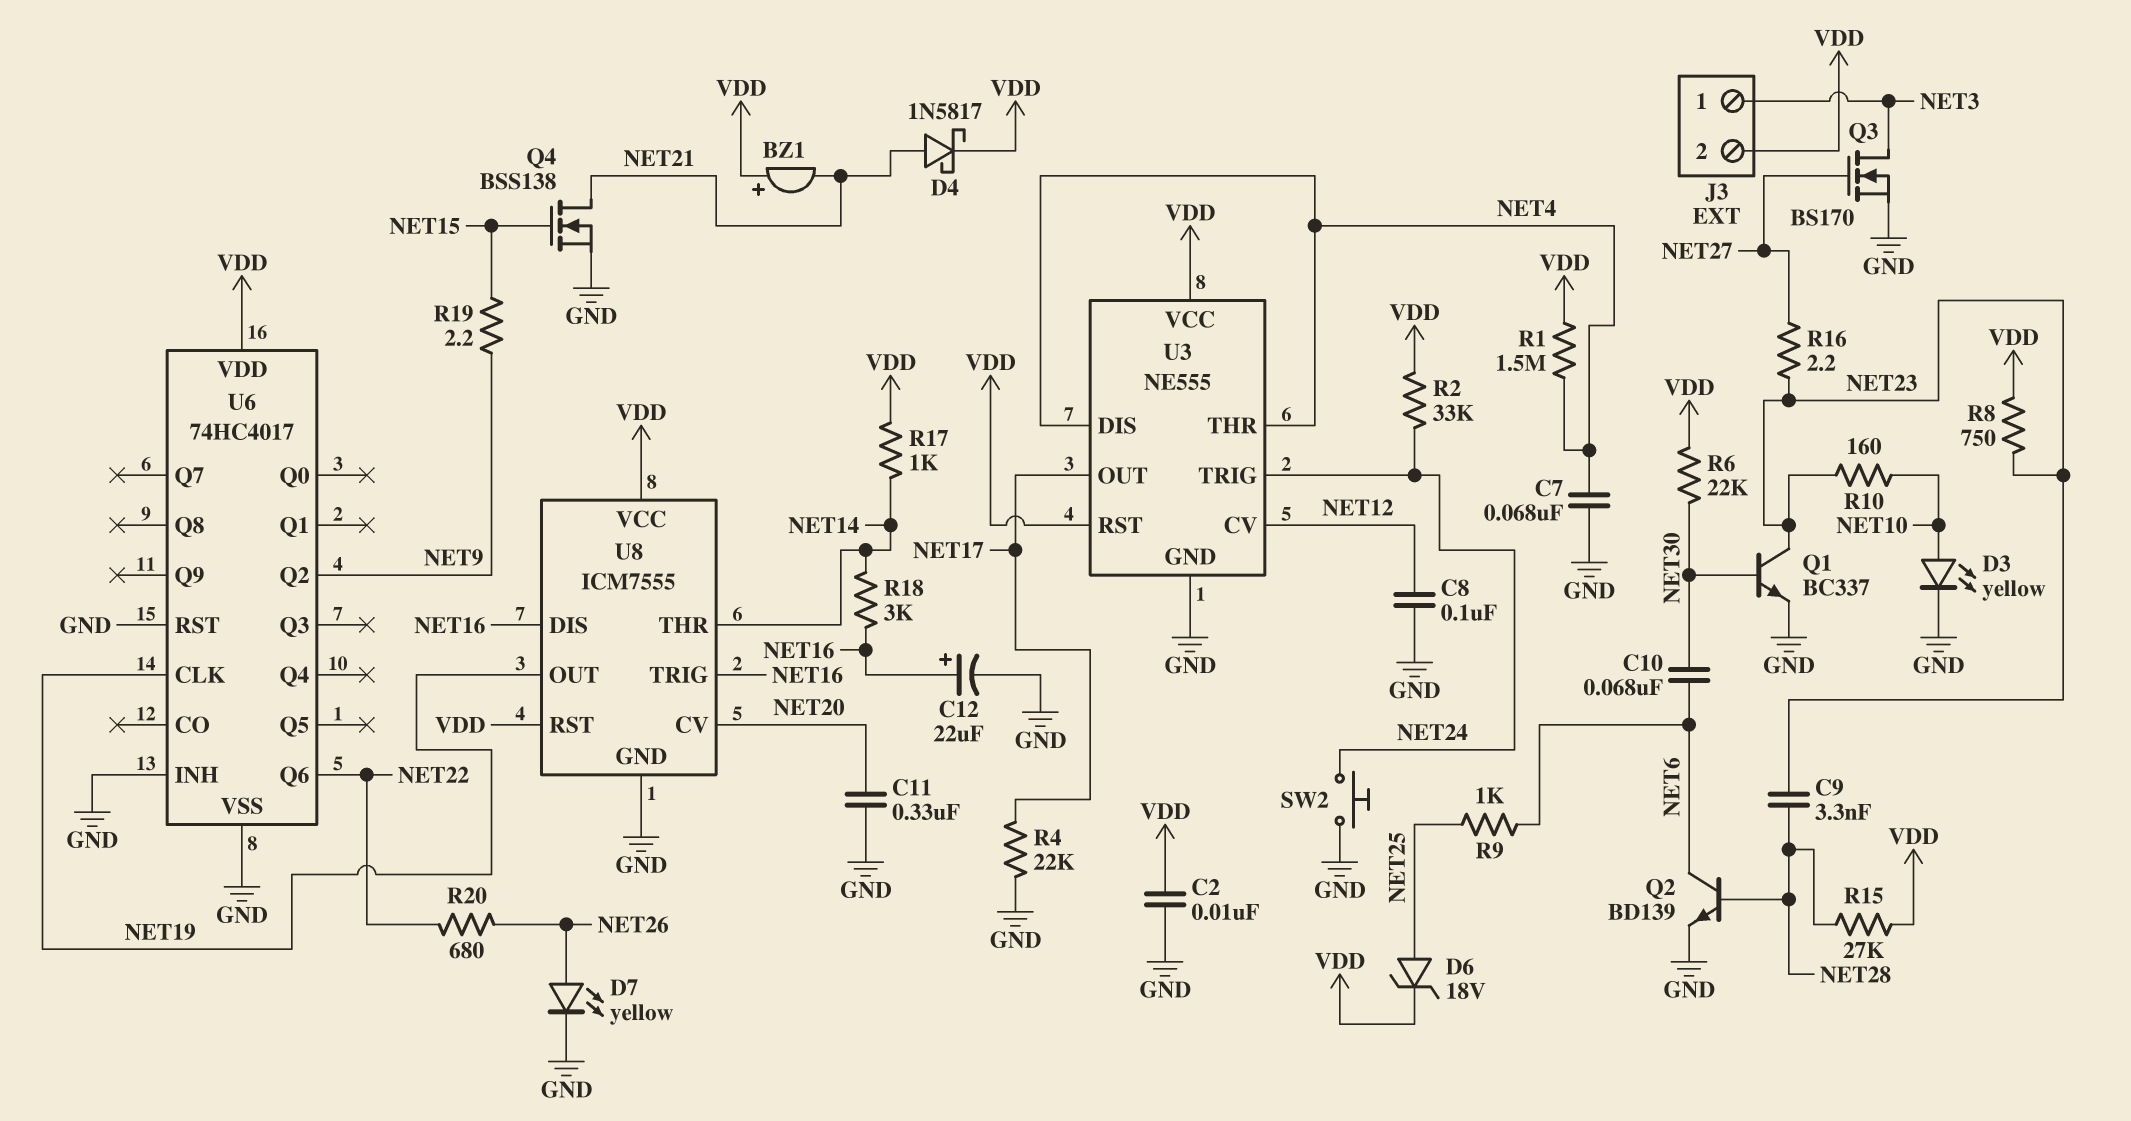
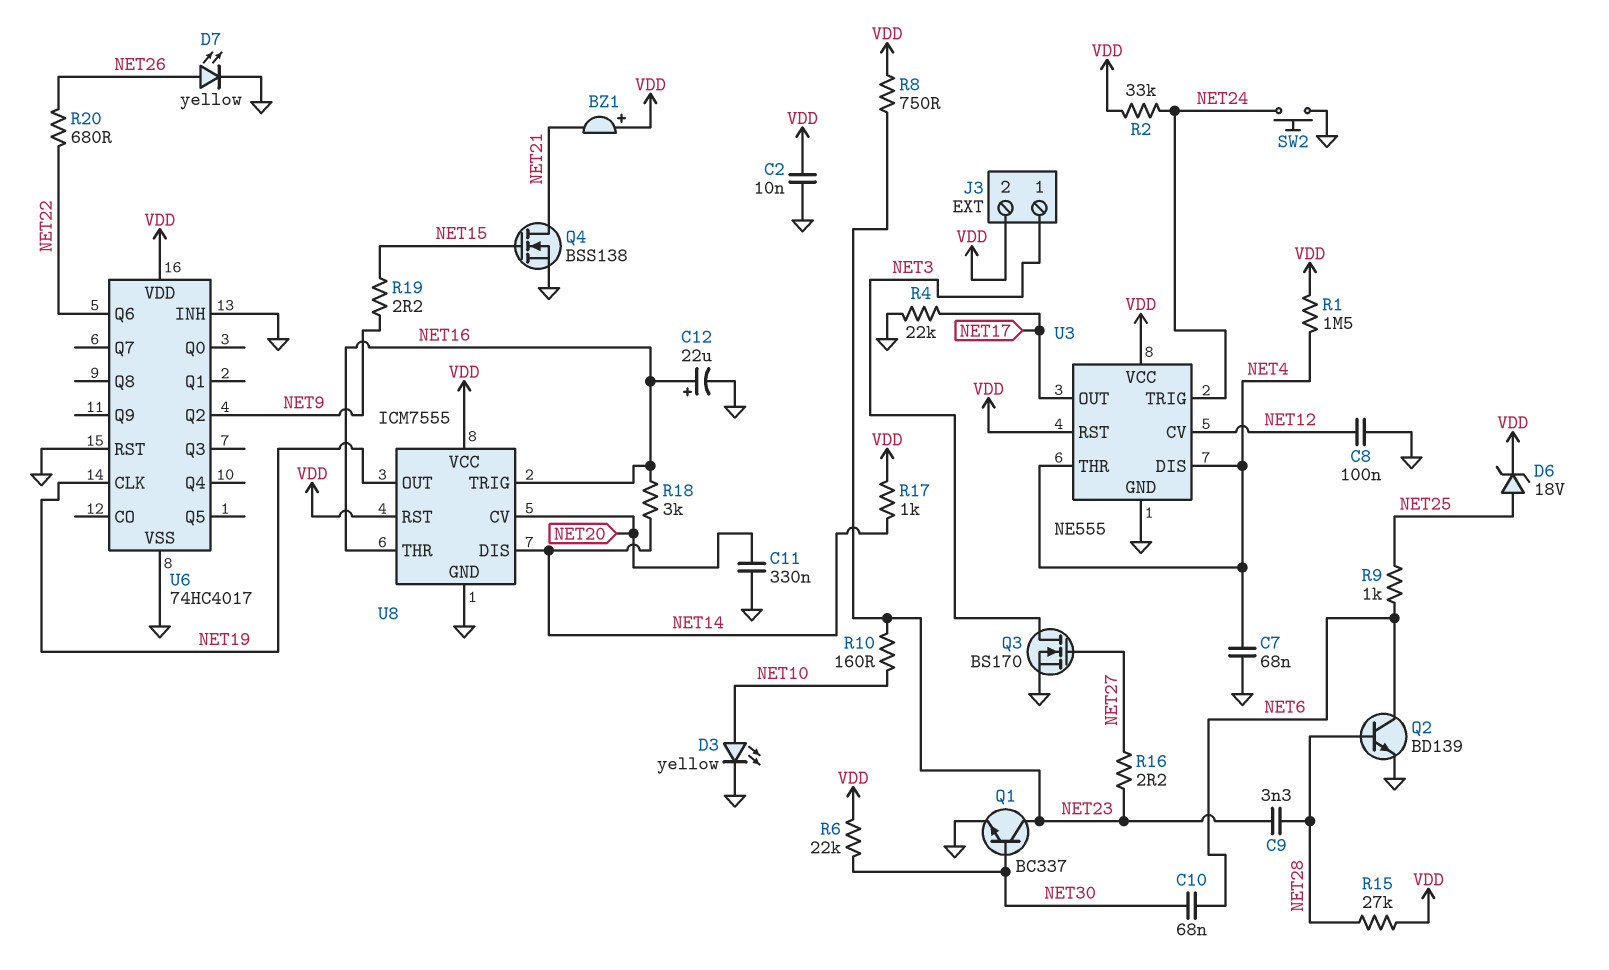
D4: schottky 1N5817 (A NET21, K VDD) -> none
U8 pin DIS: NET16 -> NET14
U8 pin THR: NET14 -> NET16

